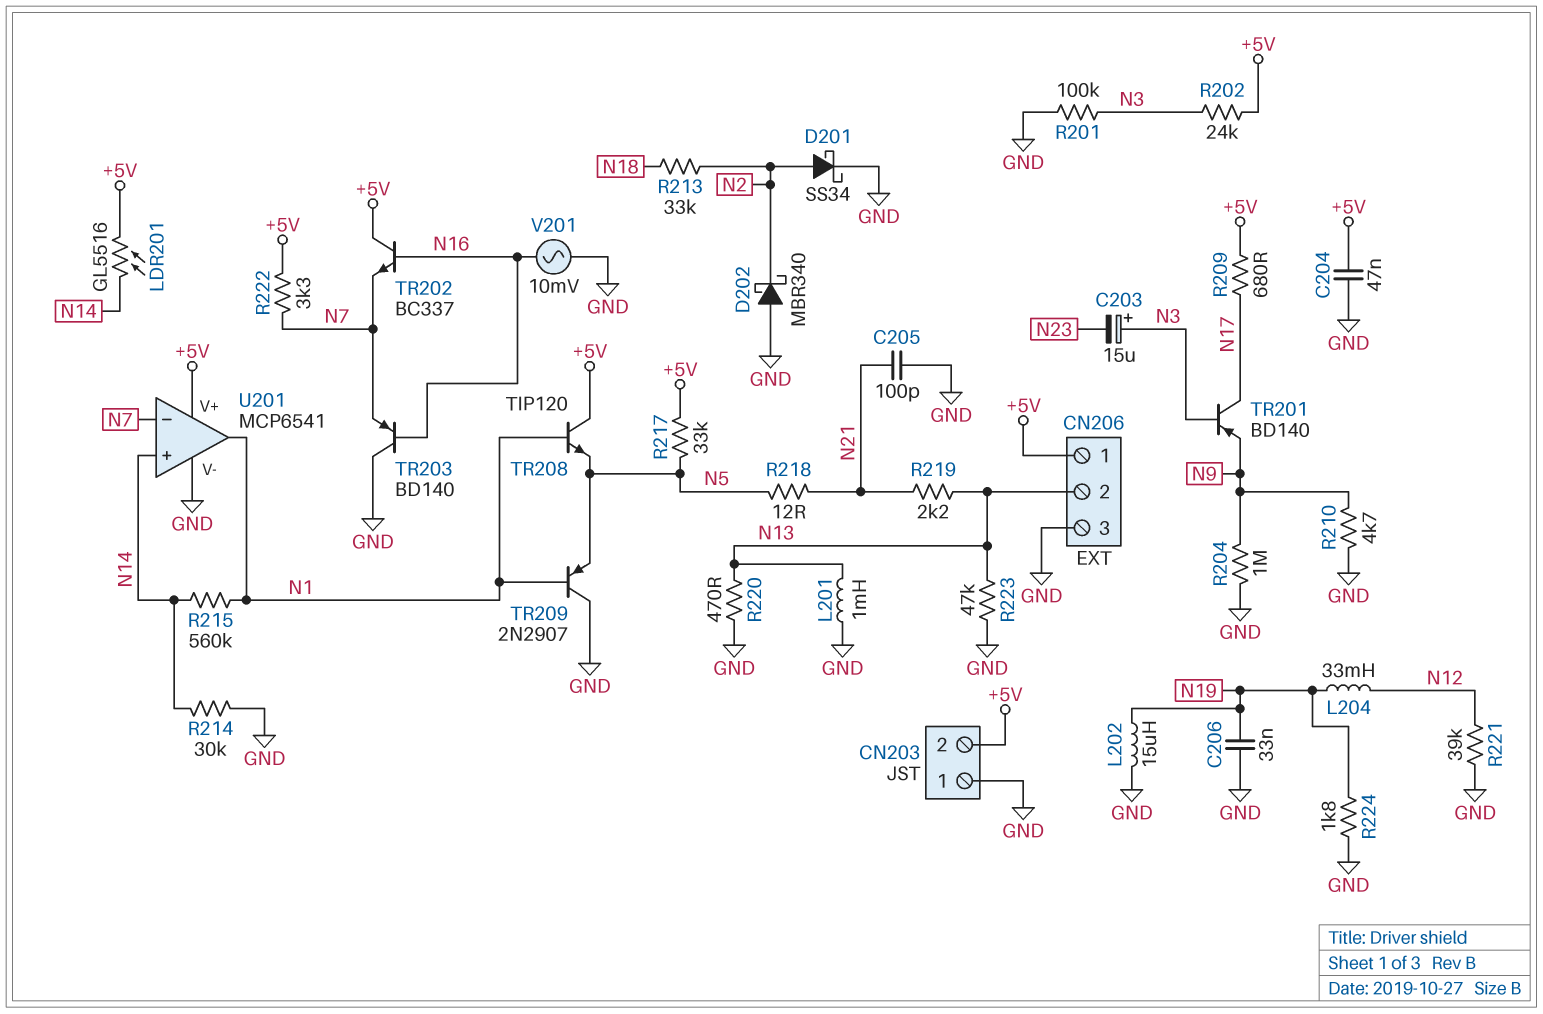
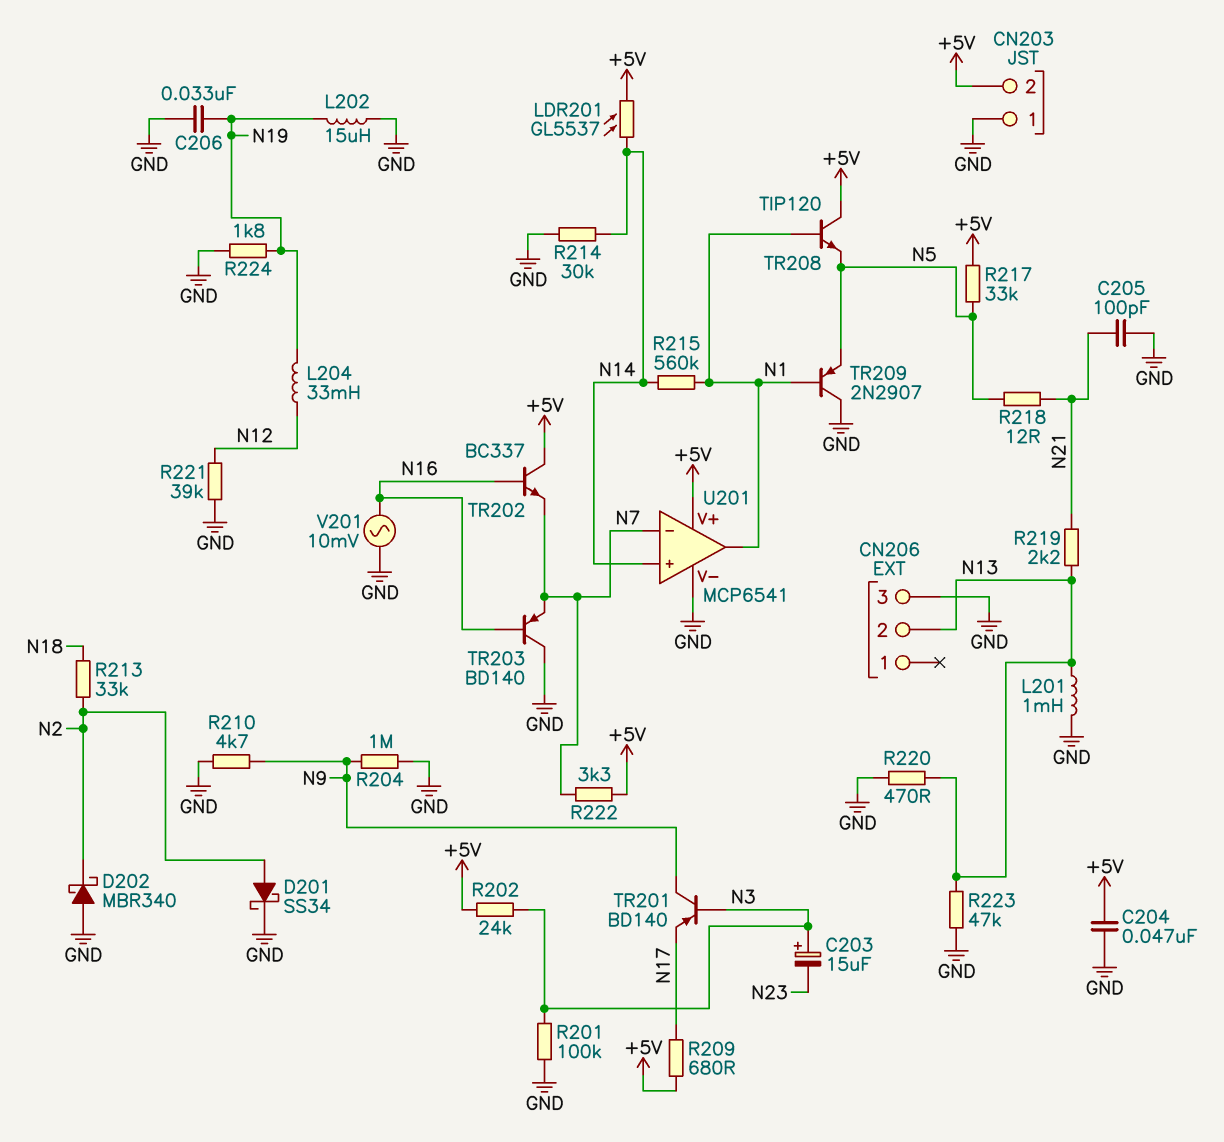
CN206 pin 1: +5V -> none
LDR201: GL5516 (+5V, N14) -> GL5537 (+5V, N14)
TR201: PNP BD140 (B N3, C N17, E N9) -> PNP BD140 (B N3, C N9, E N17)

